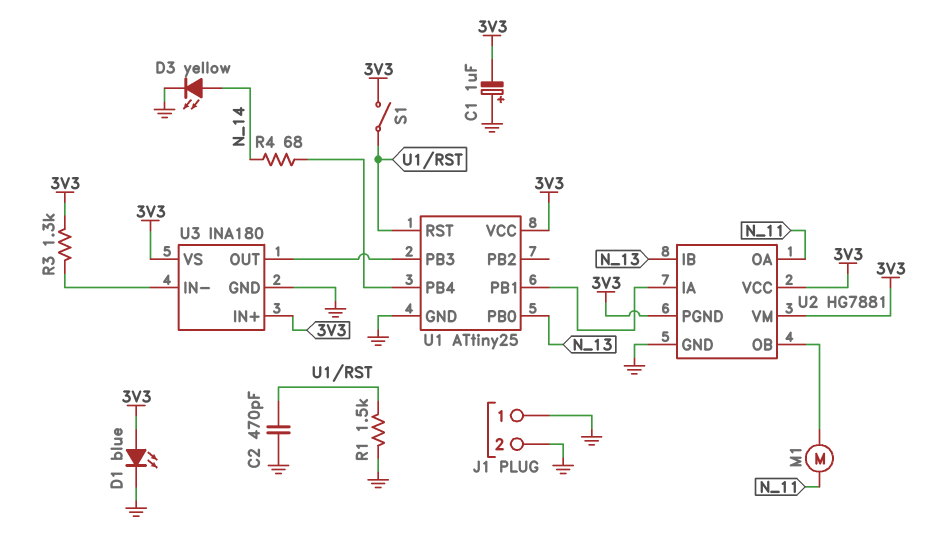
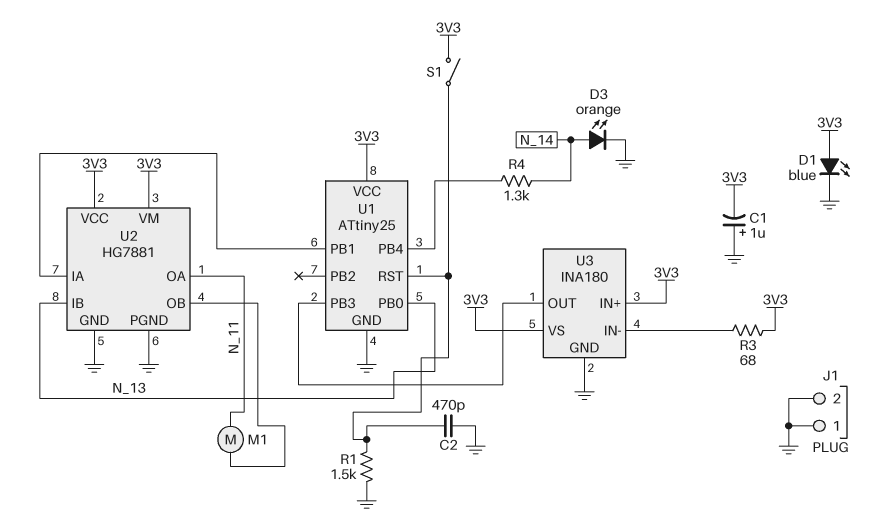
D3: LED yellow (A N_14, K GND) -> LED orange (A N_14, K GND)
R3: 1.3k (3V3, U3/IN-) -> 68 (3V3, U3/IN-)
R4: 68 (N_14, U1/PB4) -> 1.3k (N_14, U1/PB4)
U2 pin PGND: 3V3 -> GND

